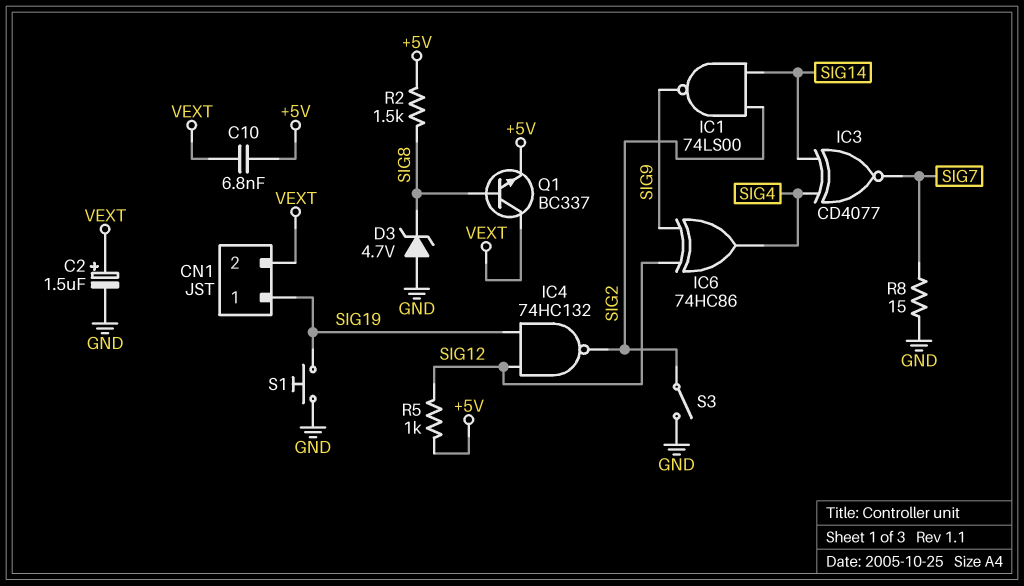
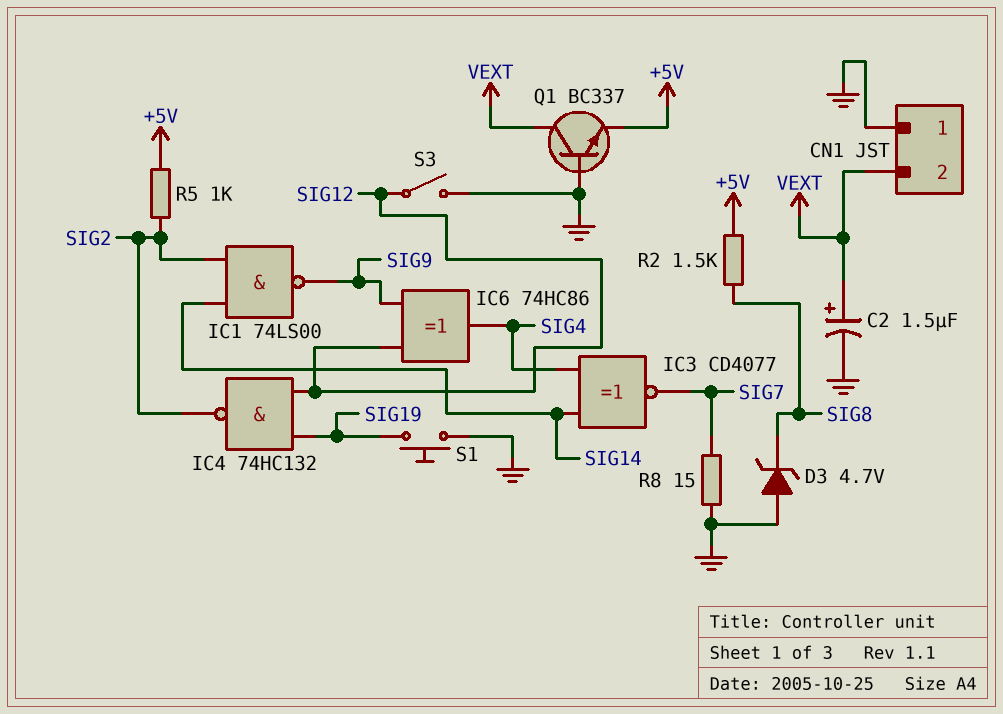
C10: 6.8nF (+5V, VEXT) -> none
CN1 pin 1: SIG19 -> GND
Q1: NPN BC337 (B SIG8, C VEXT, E +5V) -> NPN BC337 (B GND, C VEXT, E +5V)
R5: 1k (+5V, SIG12) -> 1k (+5V, SIG2)
S3: switch (GND, SIG2) -> switch (GND, SIG12)

